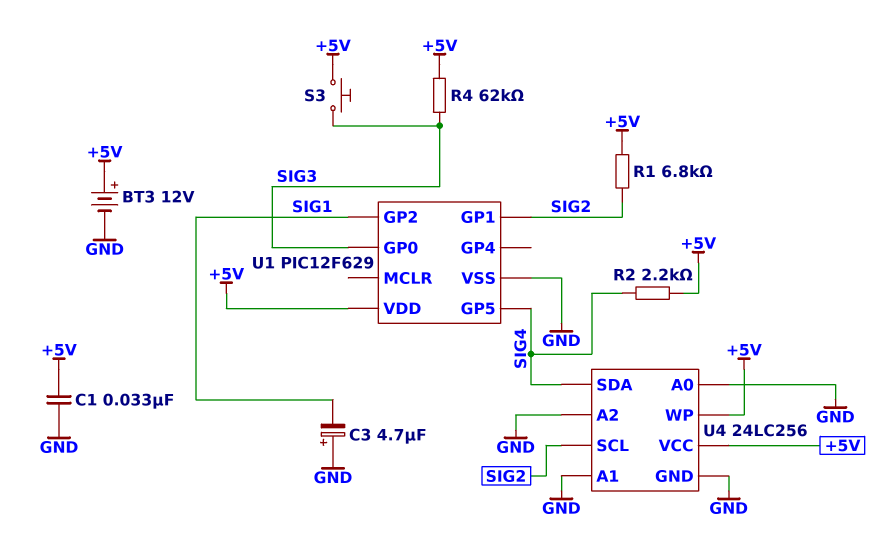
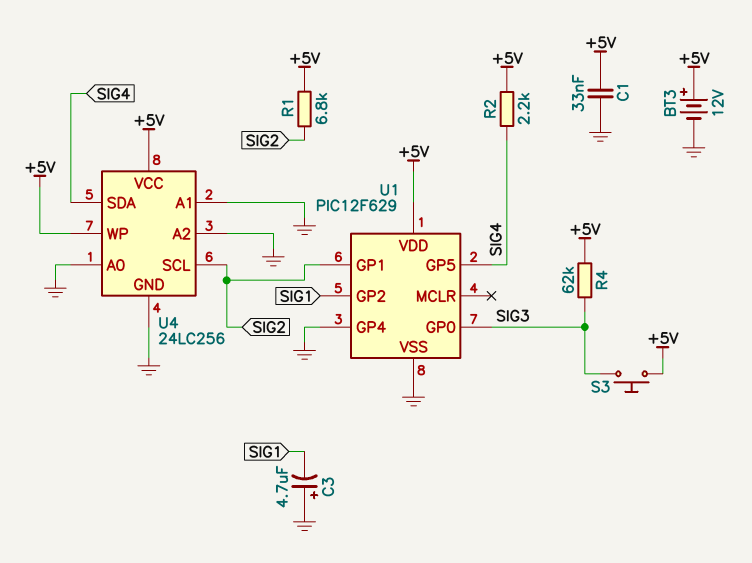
U1 pin GP4: none -> GND

